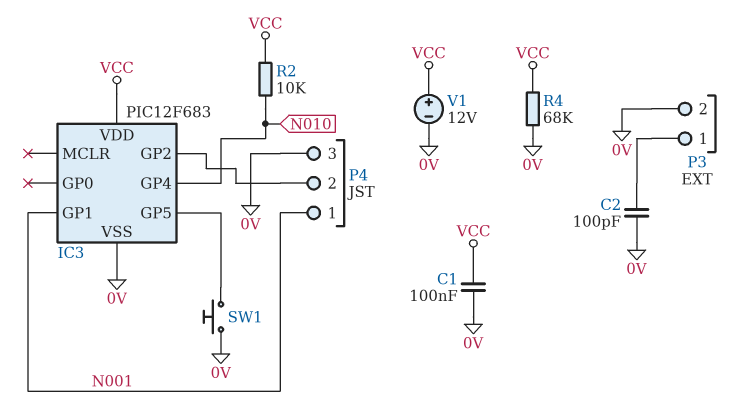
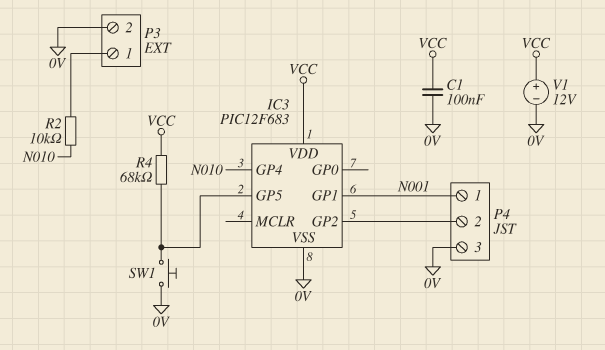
C2: 100pF (0V, P3/1) -> none
R2: 10k (N010, VCC) -> 10k (N010, P3/1)
R4: 68k (0V, VCC) -> 68k (IC3/GP5, VCC)

